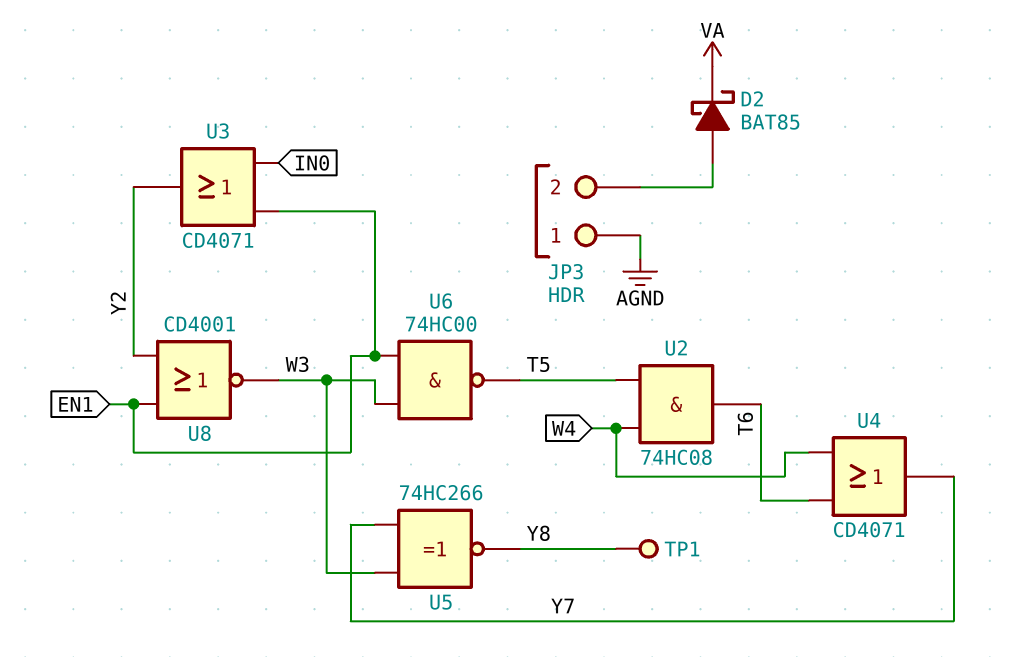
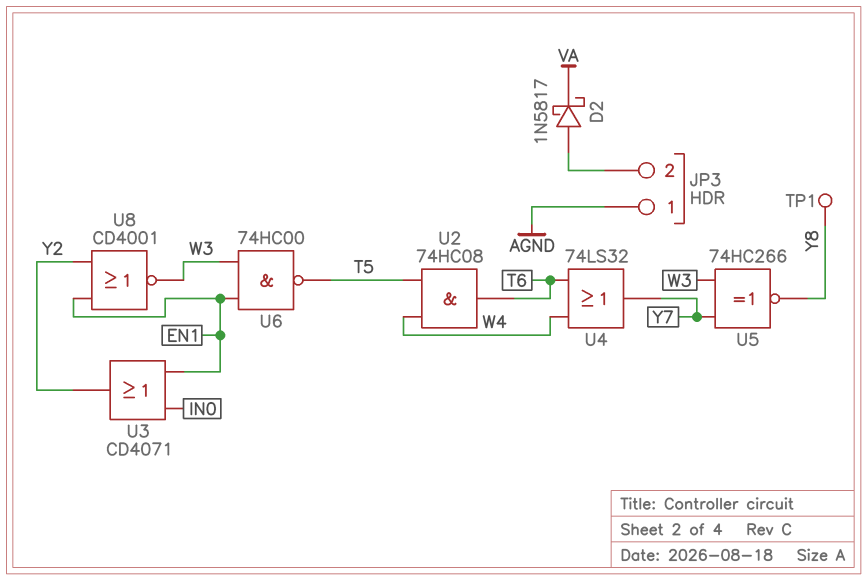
D2: schottky BAT85 (A JP3/2, K VA) -> schottky 1N5817 (A JP3/2, K VA)
U4: OR CD4071 (in T6, in W4, out Y7) -> OR 74LS32 (in T6, in W4, out Y7)

